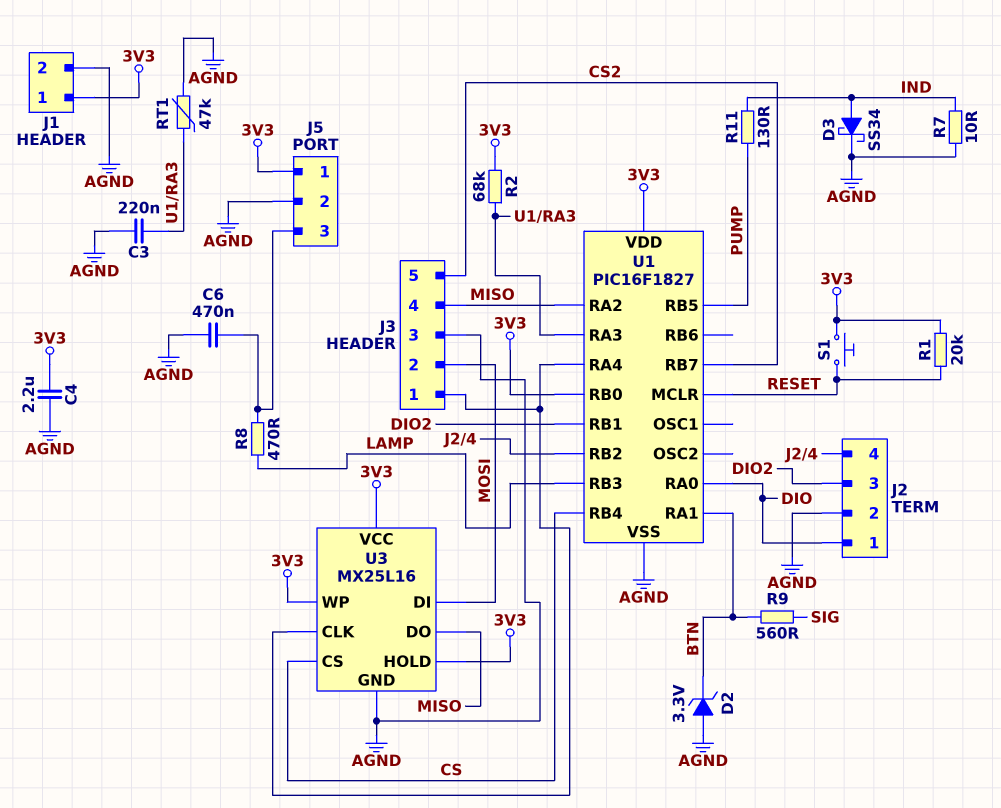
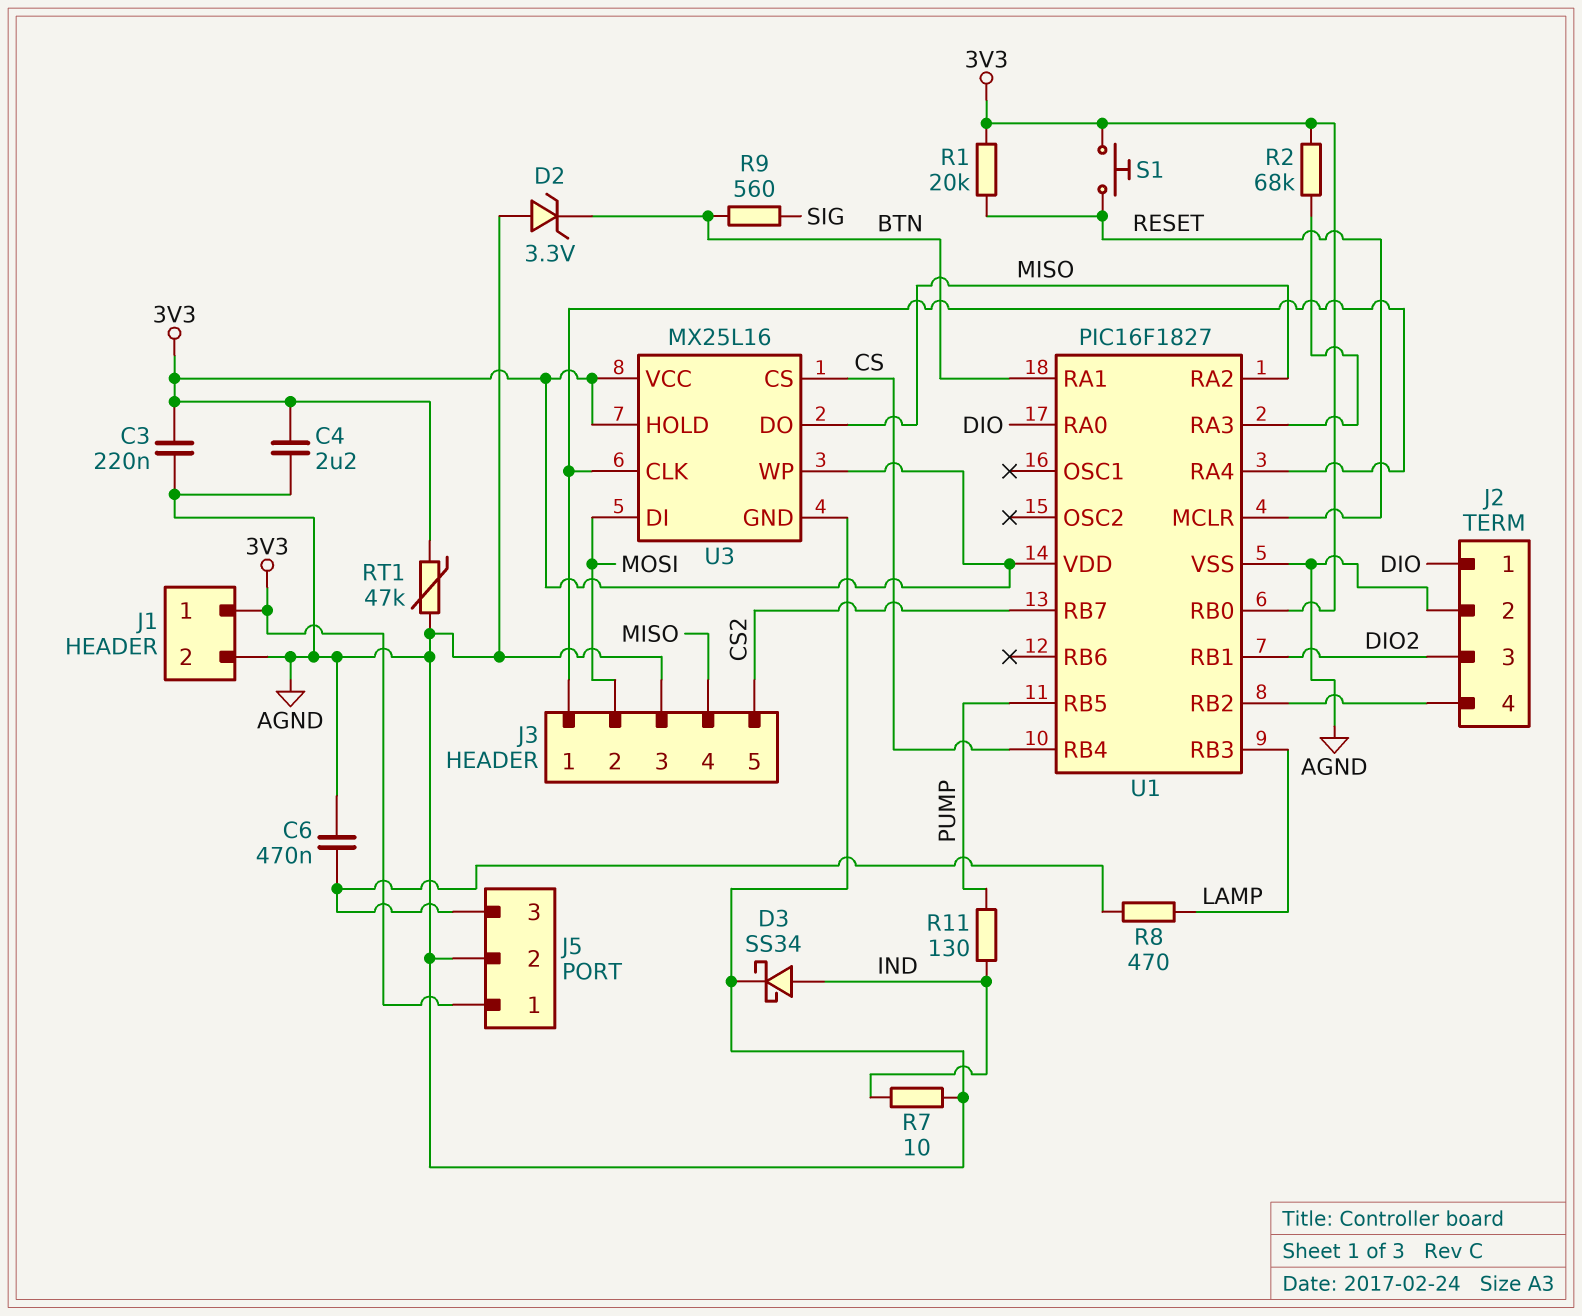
C3: 220nF (AGND, U1/RA3) -> 220nF (3V3, AGND)
RT1: 47k (AGND, U1/RA3) -> 47k (3V3, AGND)

